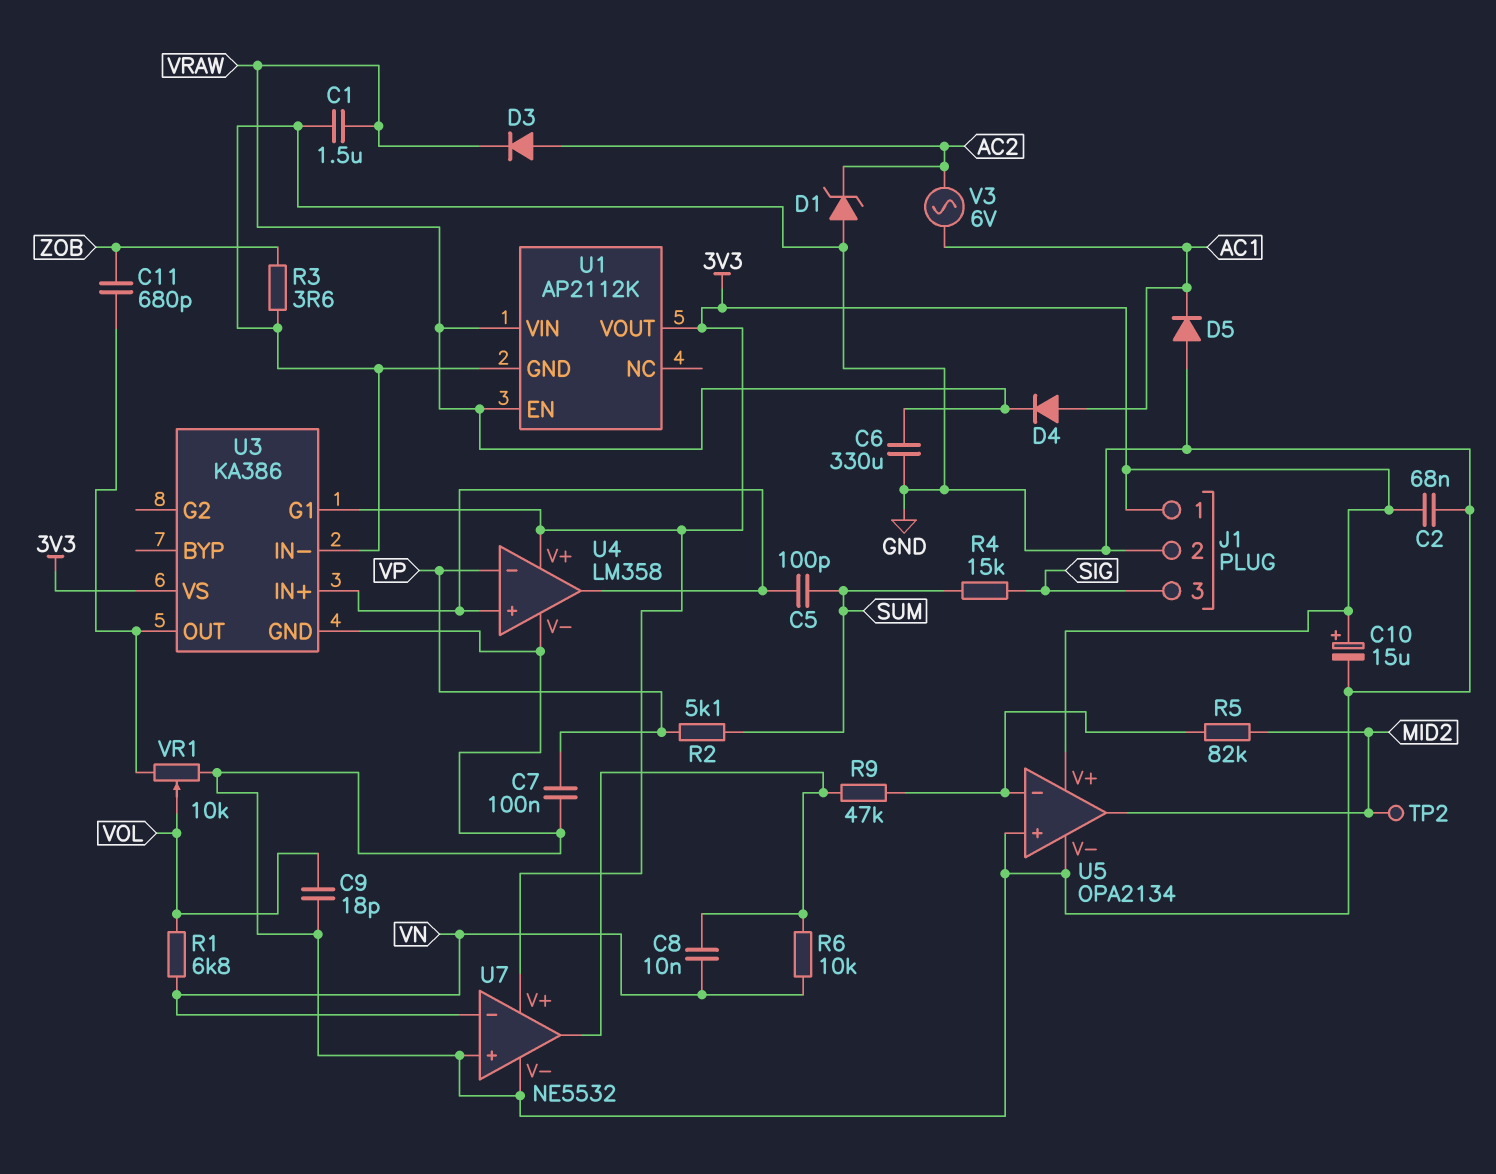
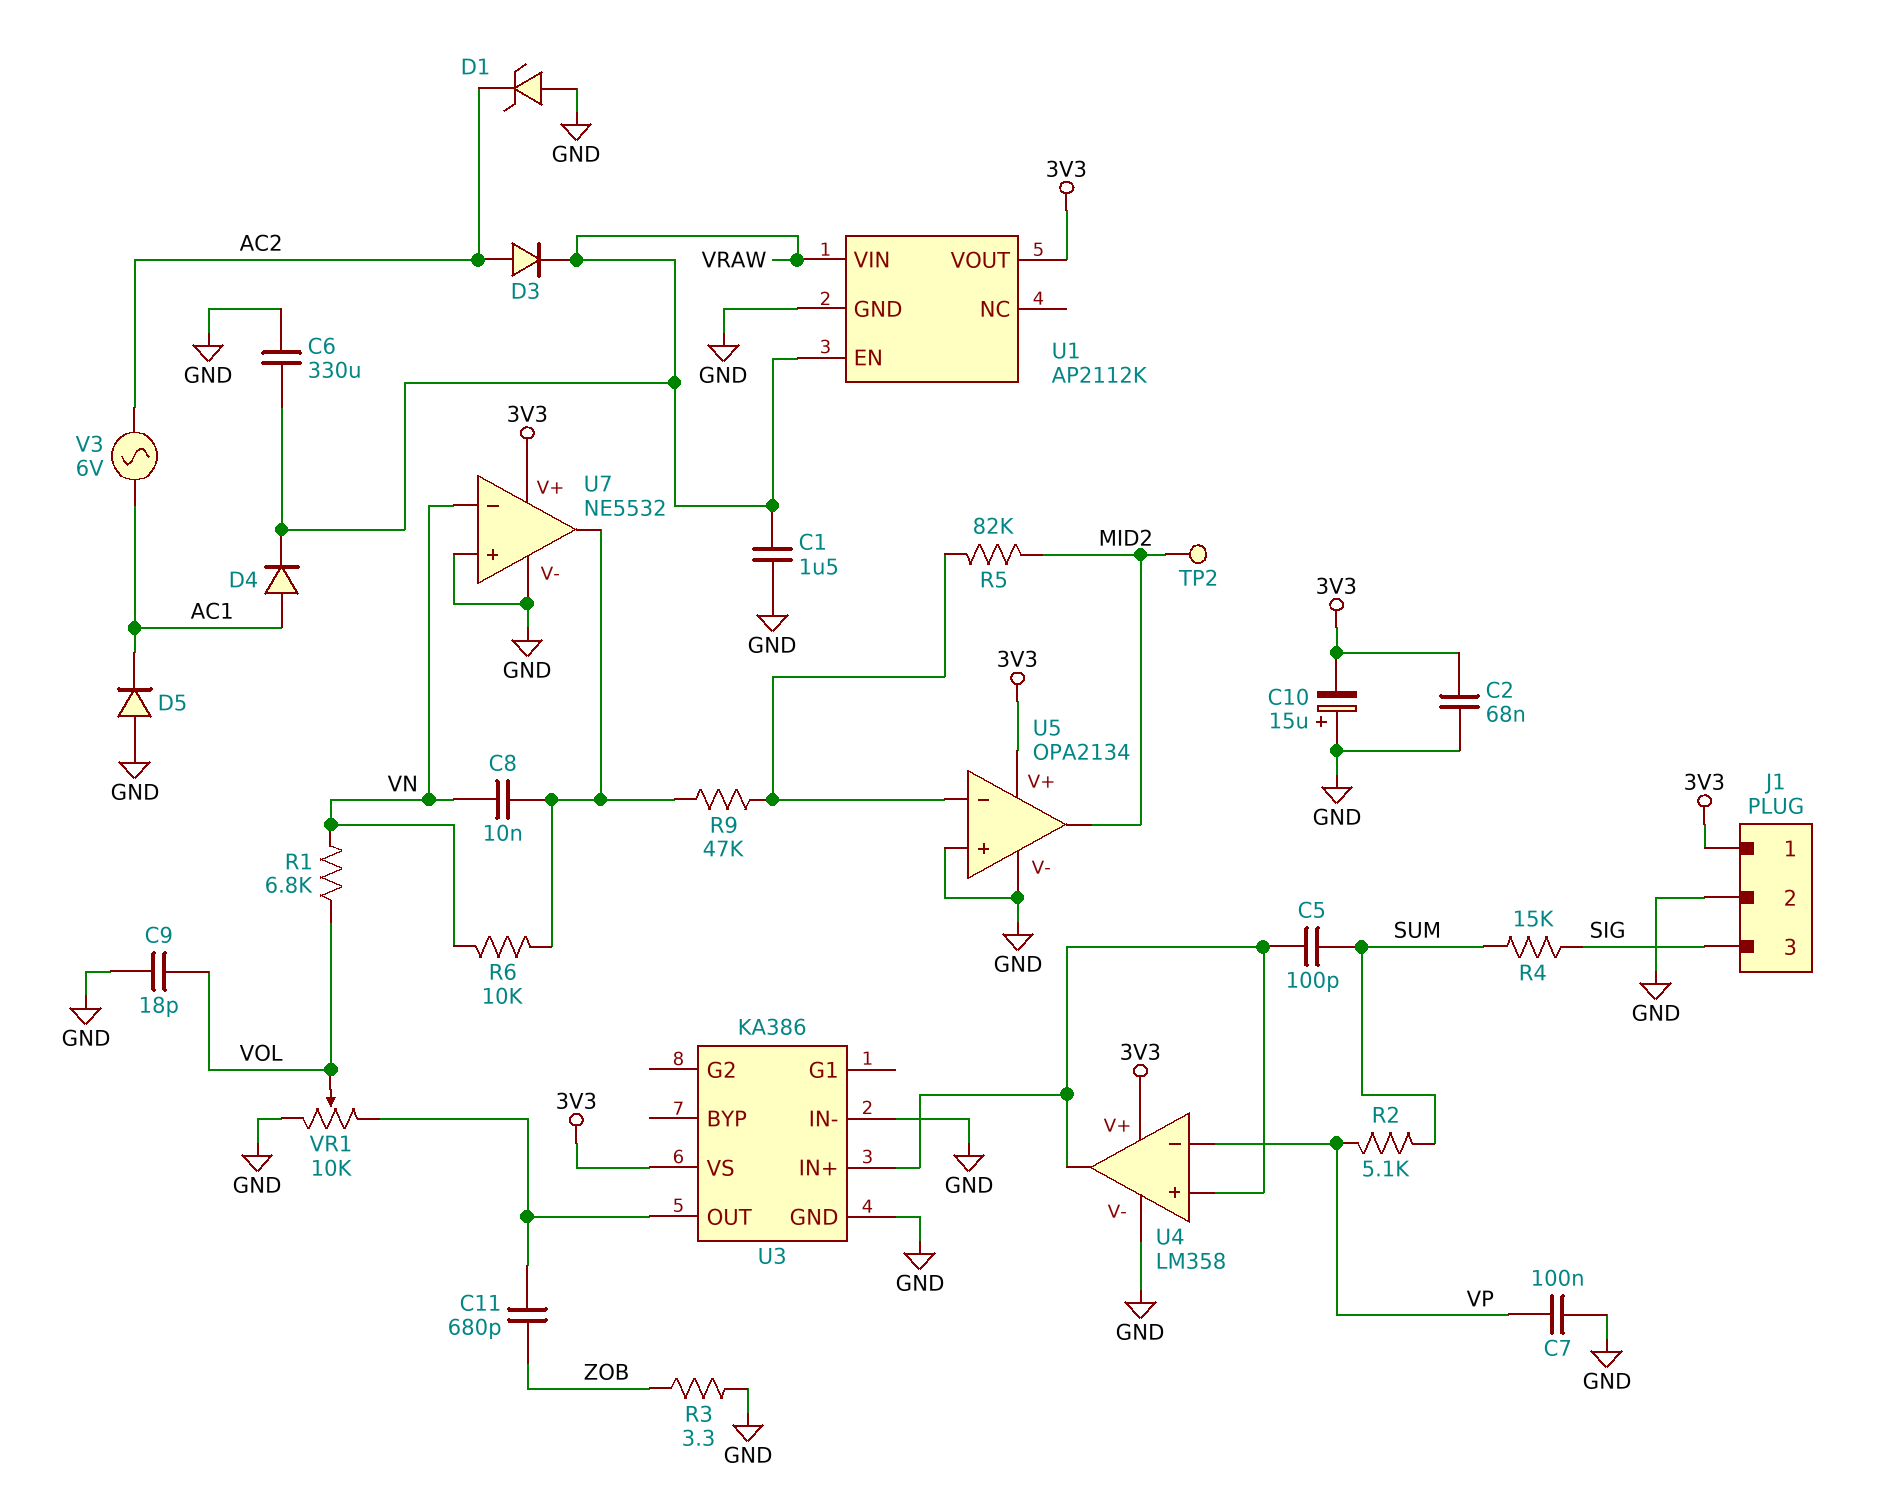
C10: 15uF (plus 3V3, minus GND) -> 15uF (plus GND, minus 3V3)
R3: 3.6 (GND, ZOB) -> 3.3 (GND, ZOB)
U3 pin G1: 3V3 -> none

